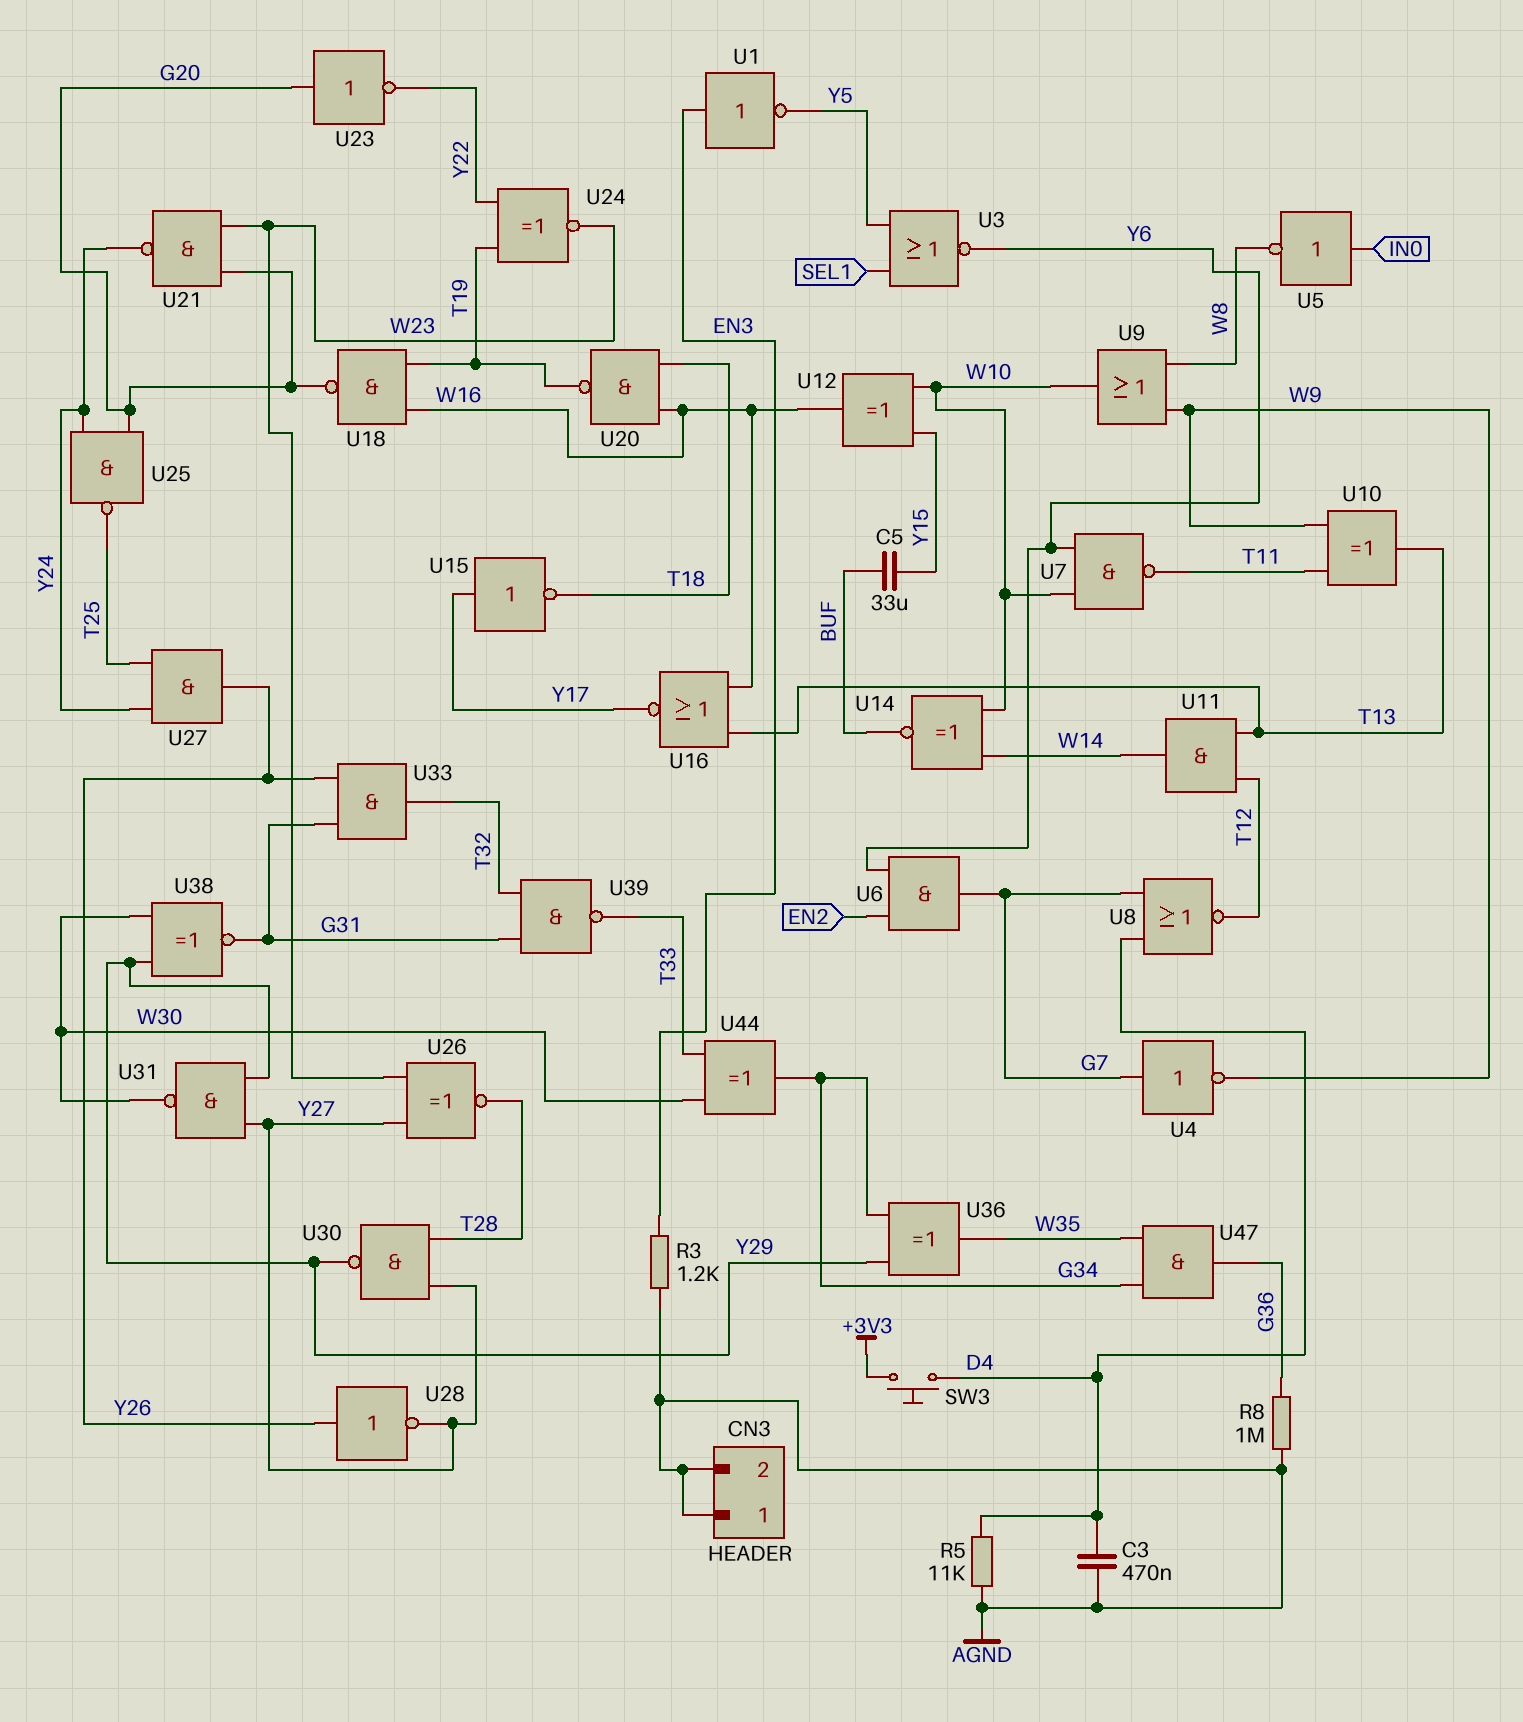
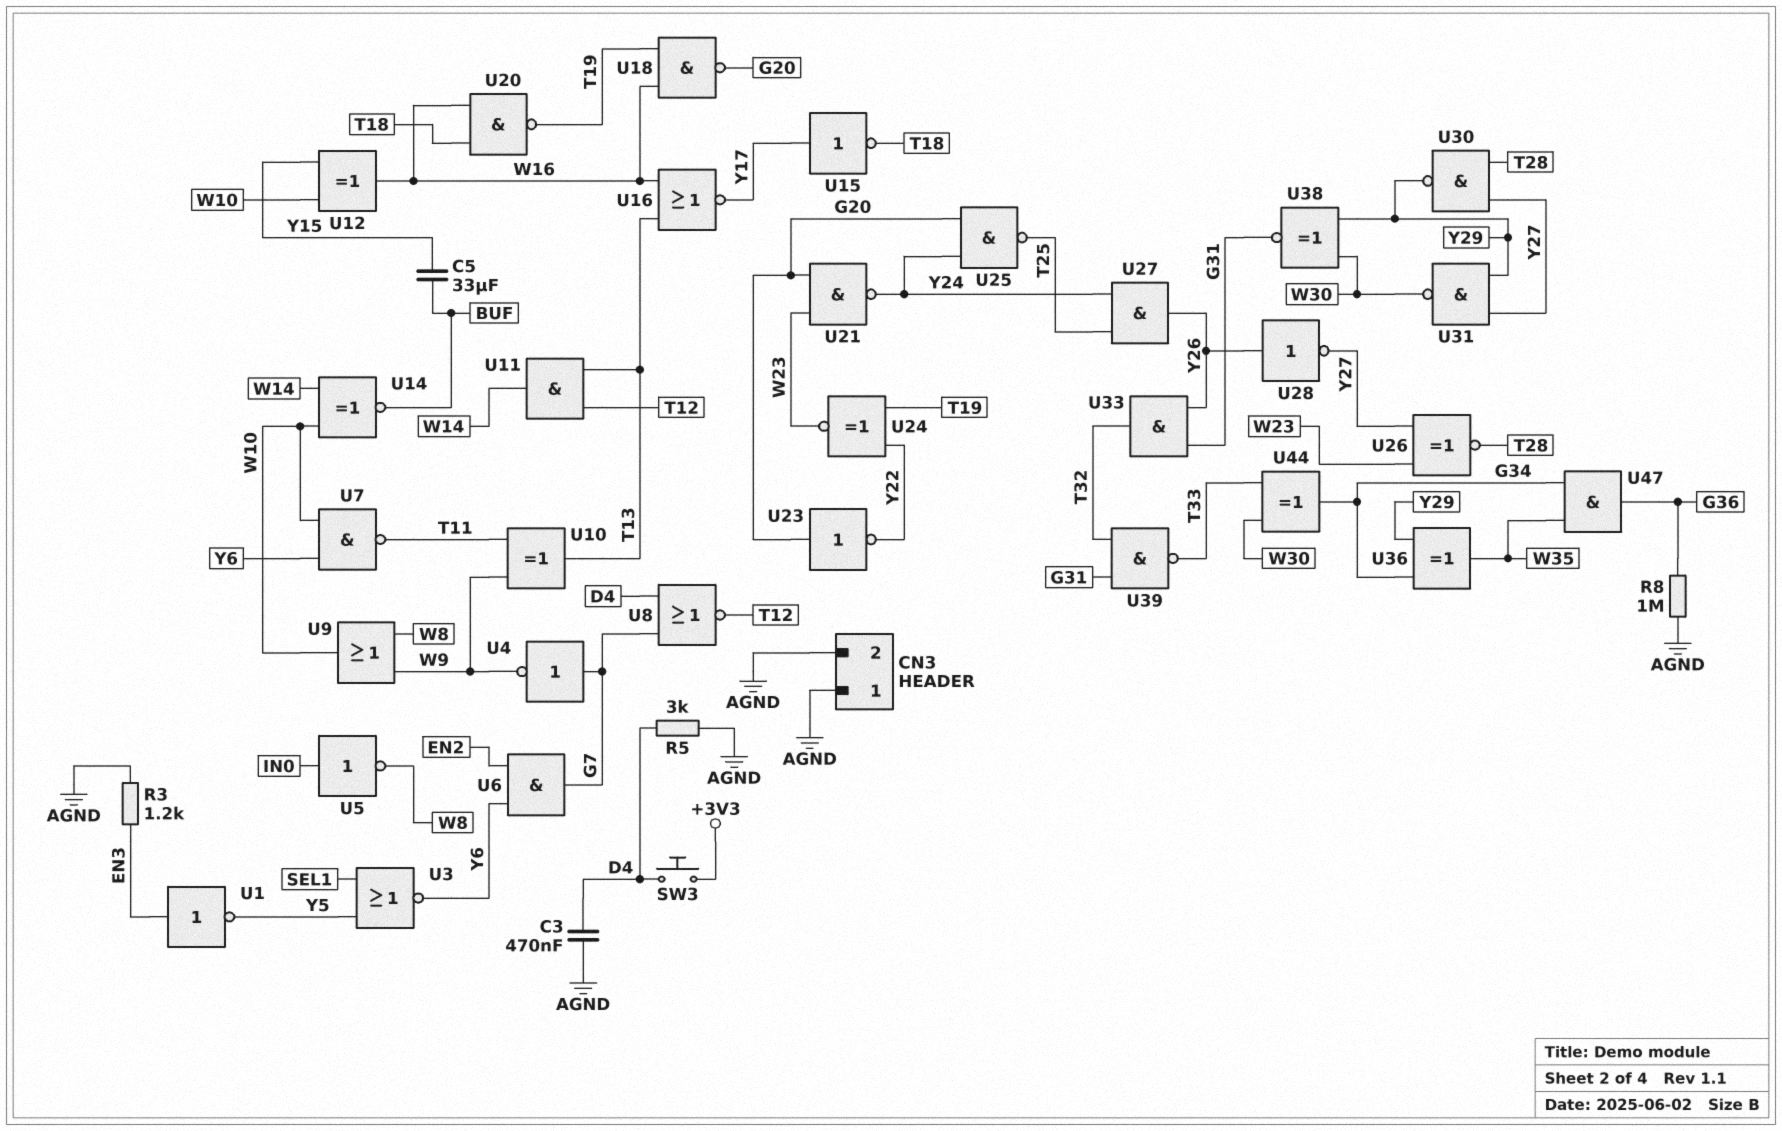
R5: 11k (AGND, D4) -> 3k (AGND, D4)

